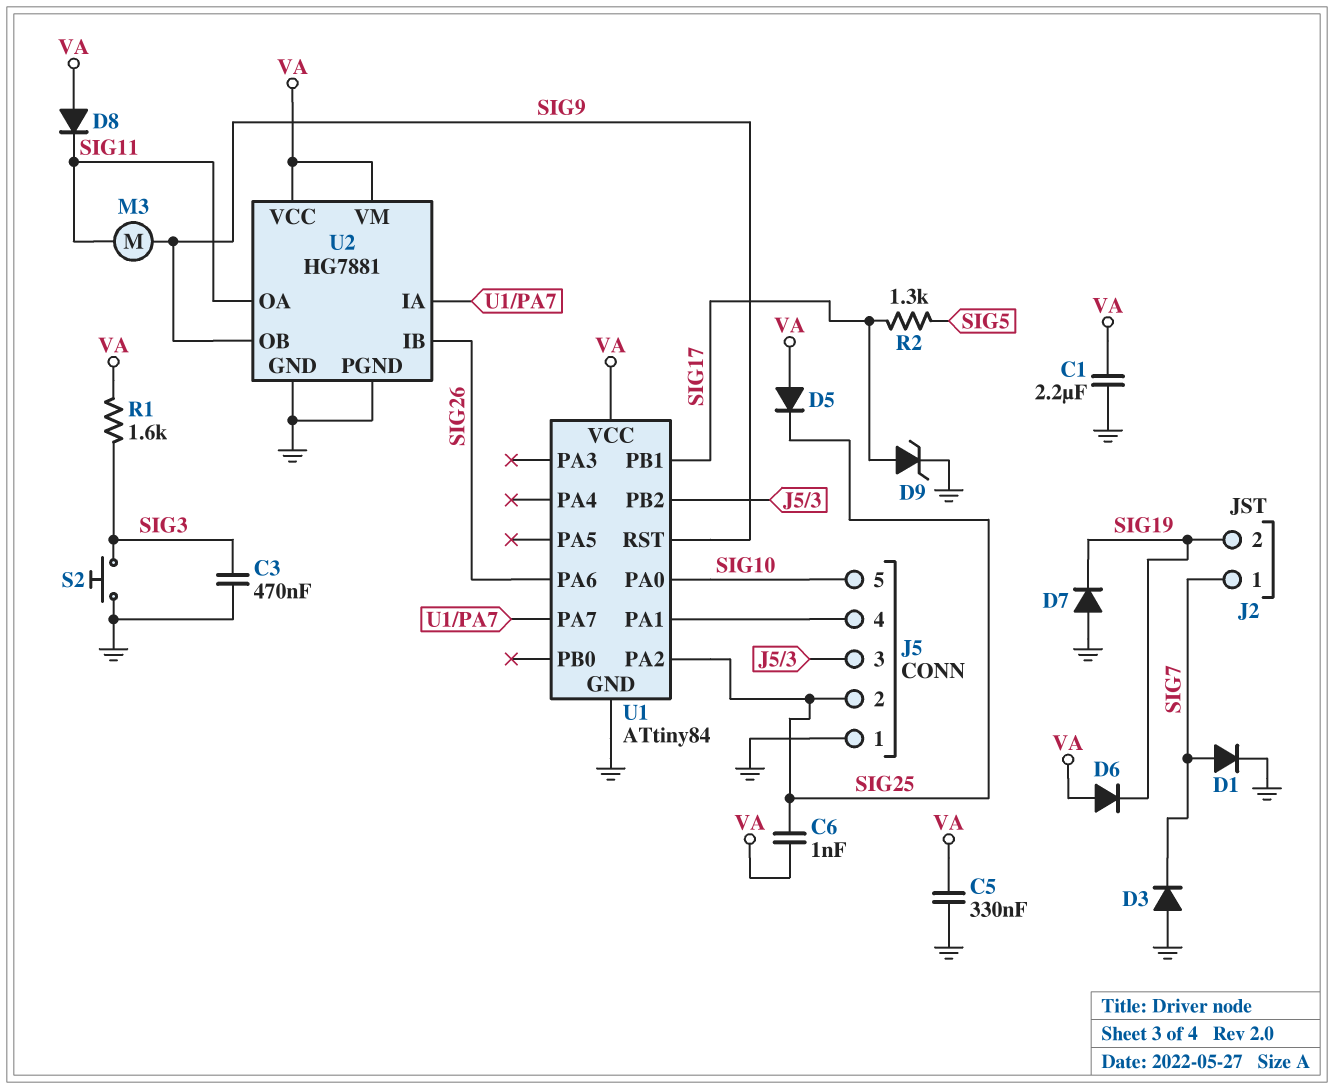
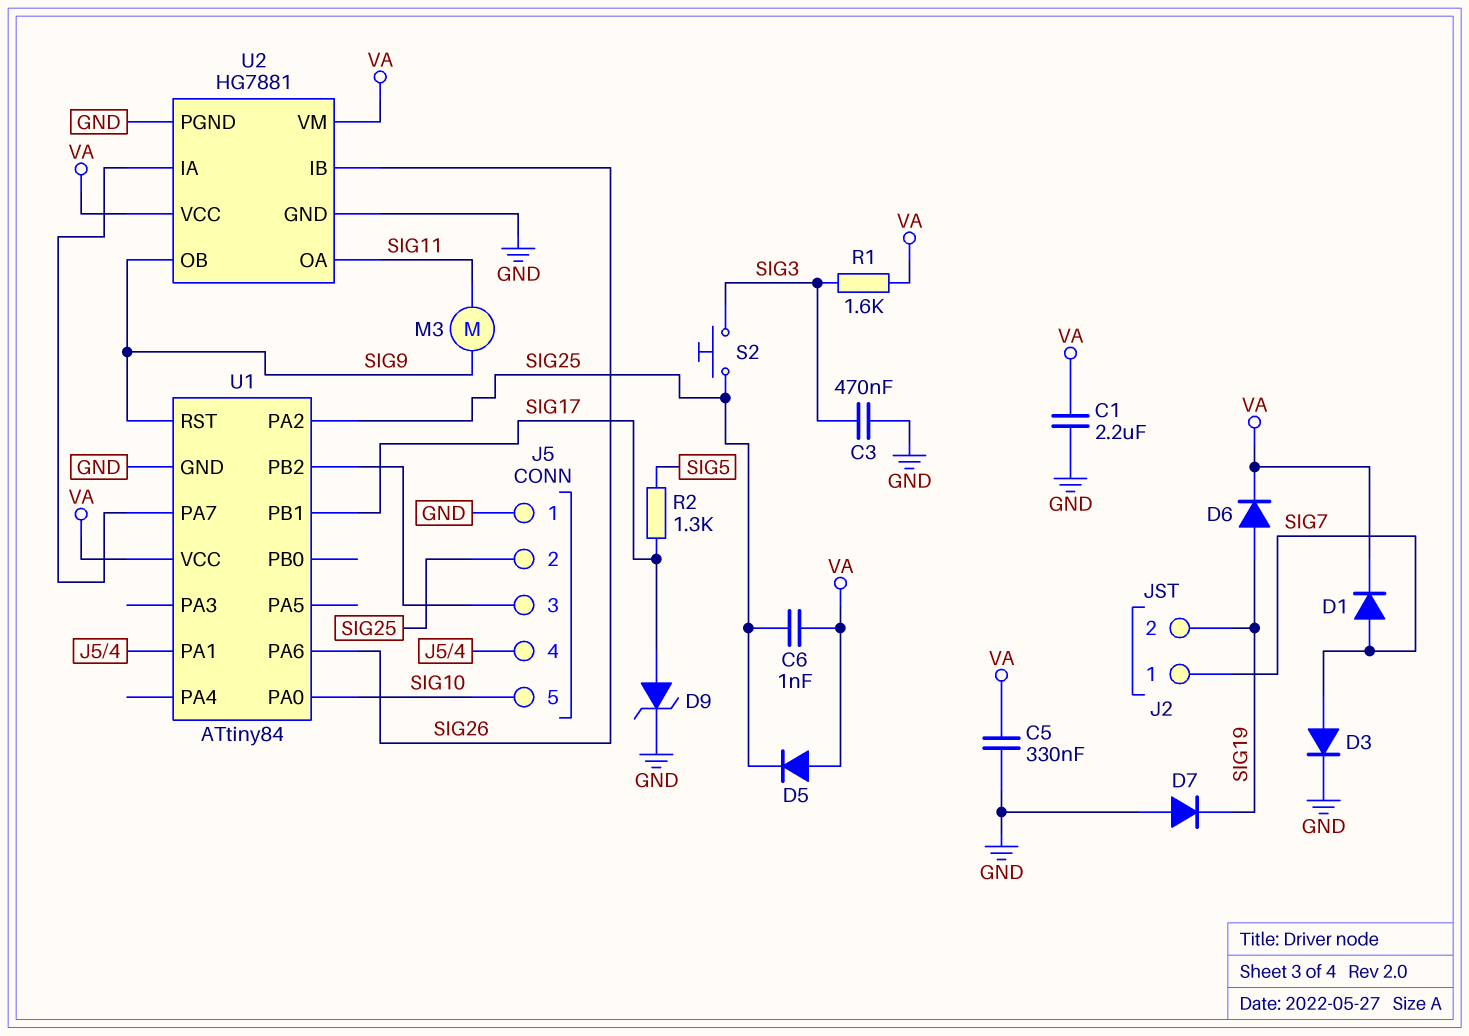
D1: diode (A SIG7, K GND) -> diode (A SIG7, K VA)
D3: diode (A GND, K SIG7) -> diode (A SIG7, K GND)
D6: diode (A VA, K SIG19) -> diode (A SIG19, K VA)
D8: diode (A VA, K SIG11) -> none
S2: button (GND, SIG3) -> button (SIG3, SIG25)

